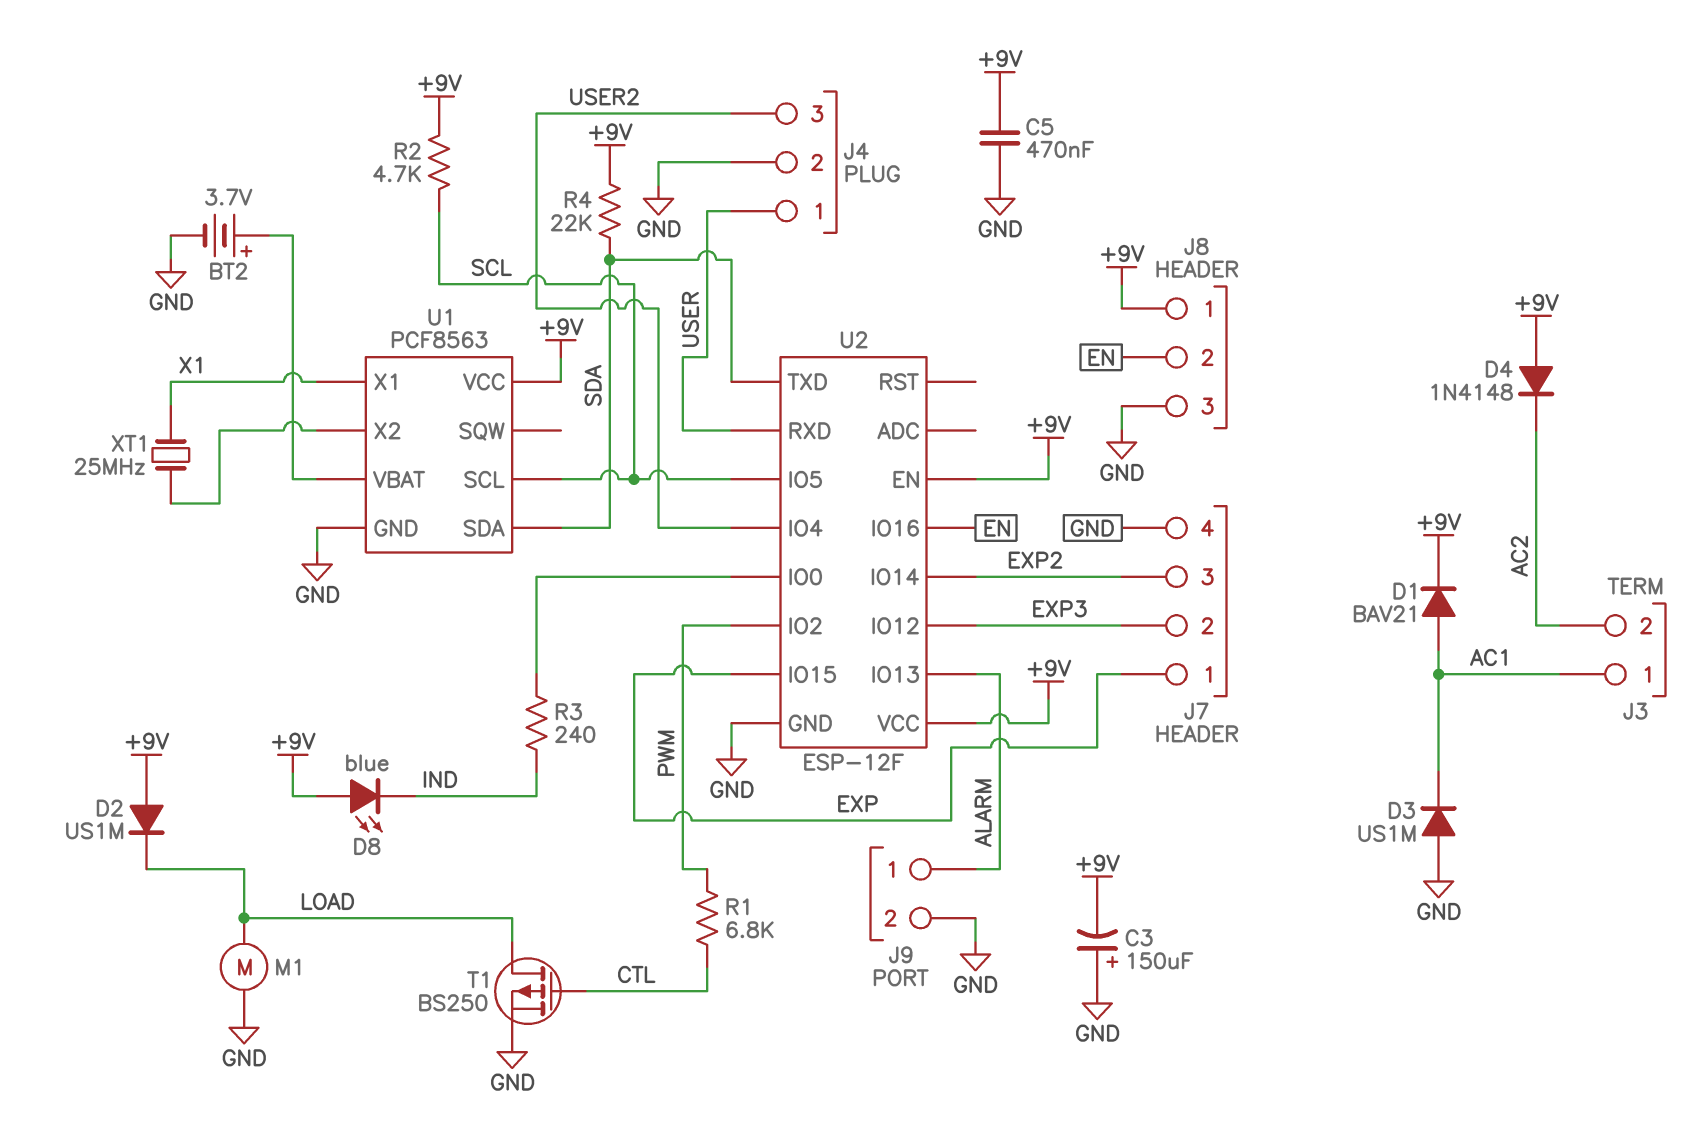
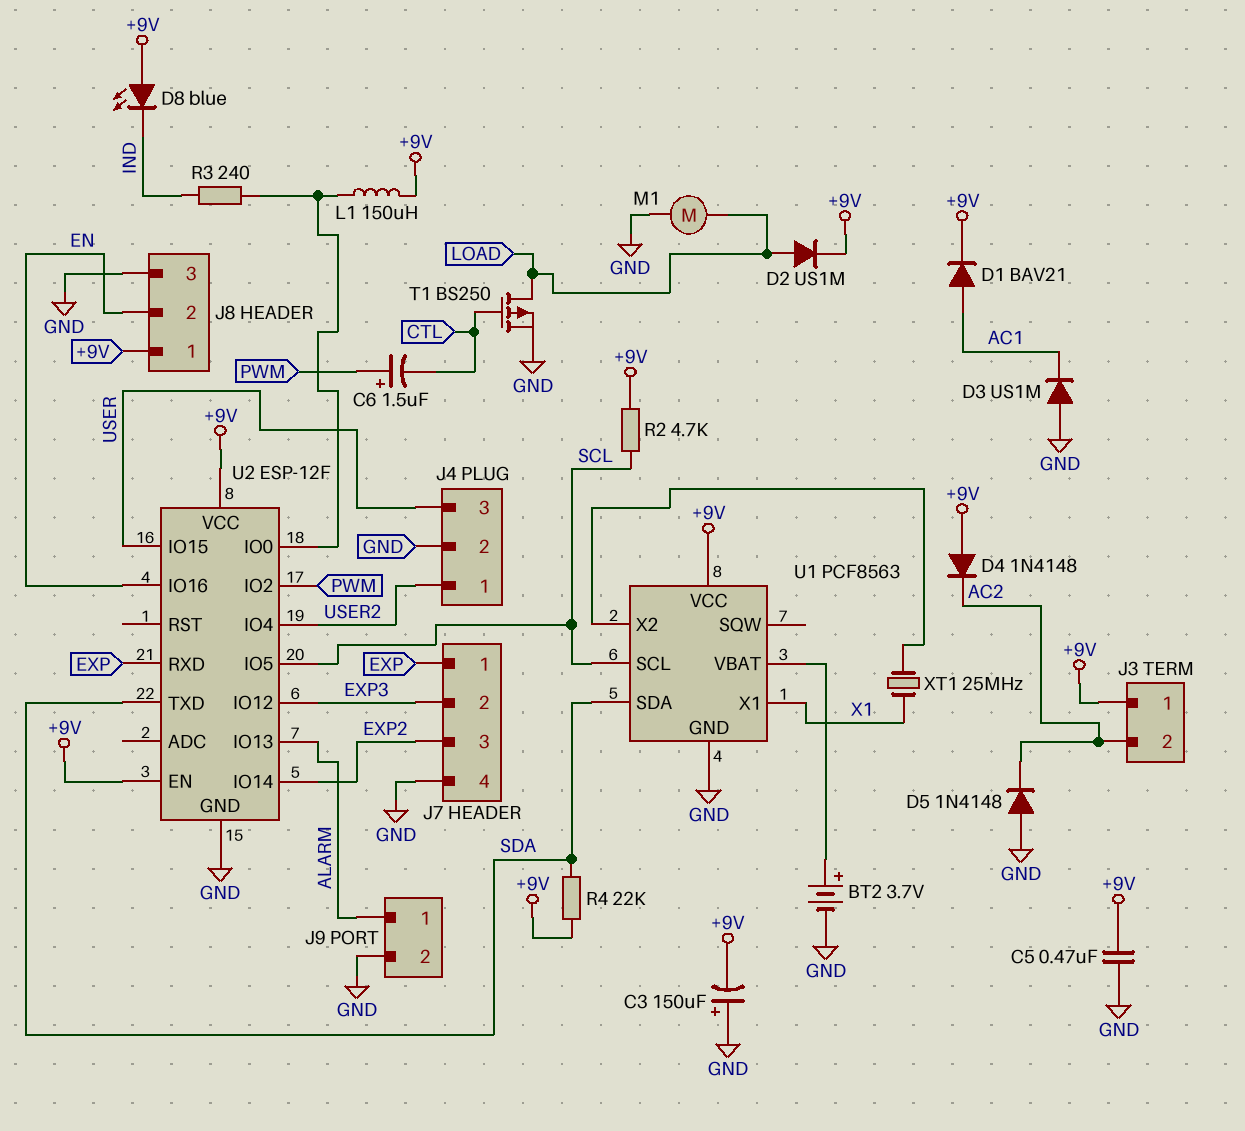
C6: none -> 1.5uF (plus PWM, minus CTL)
D2: diode US1M (A +9V, K LOAD) -> diode US1M (A LOAD, K +9V)
D5: none -> diode 1N4148 (A GND, K AC2)
J3 pin 1: AC1 -> +9V
J4 pin 1: USER -> USER2
J4 pin 3: USER2 -> USER
L1: none -> 150uH (+9V, U2/IO0)
R1: 6.8k (CTL, PWM) -> none
U2 pin IO15: EXP -> USER
U2 pin RXD: USER -> EXP

